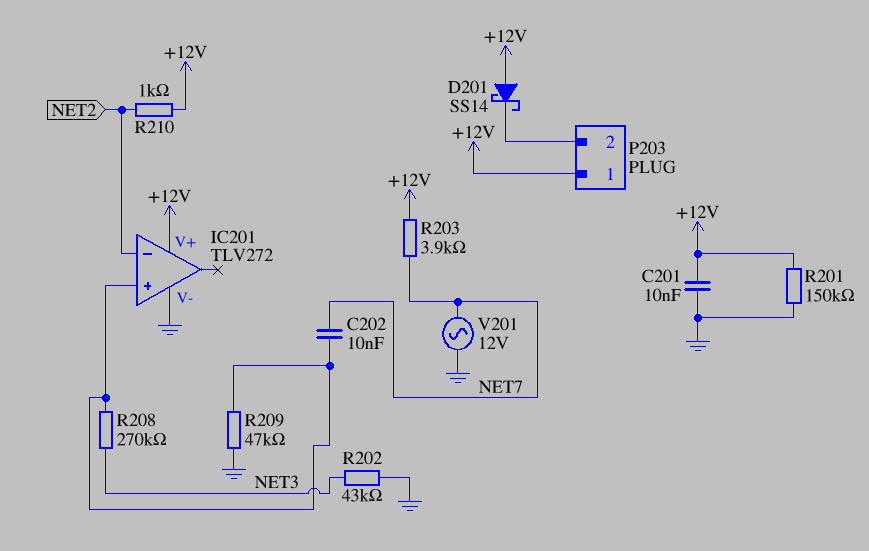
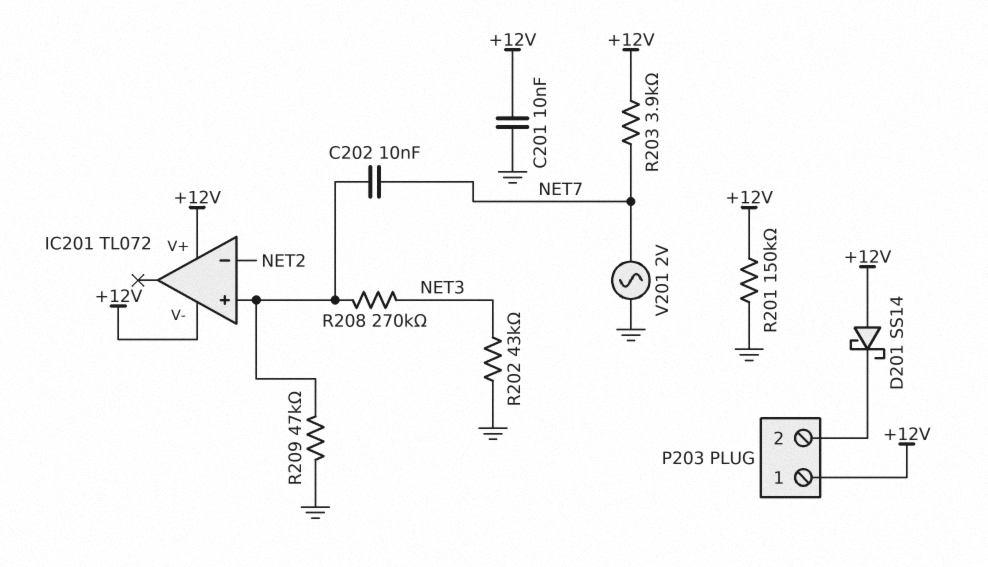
IC201: TLV272 -> TL072
IC201 pin V-: GND -> +12V
R210: 1k (+12V, NET2) -> none
V201: AC 12V (GND, NET7) -> AC 2V (GND, NET7)

